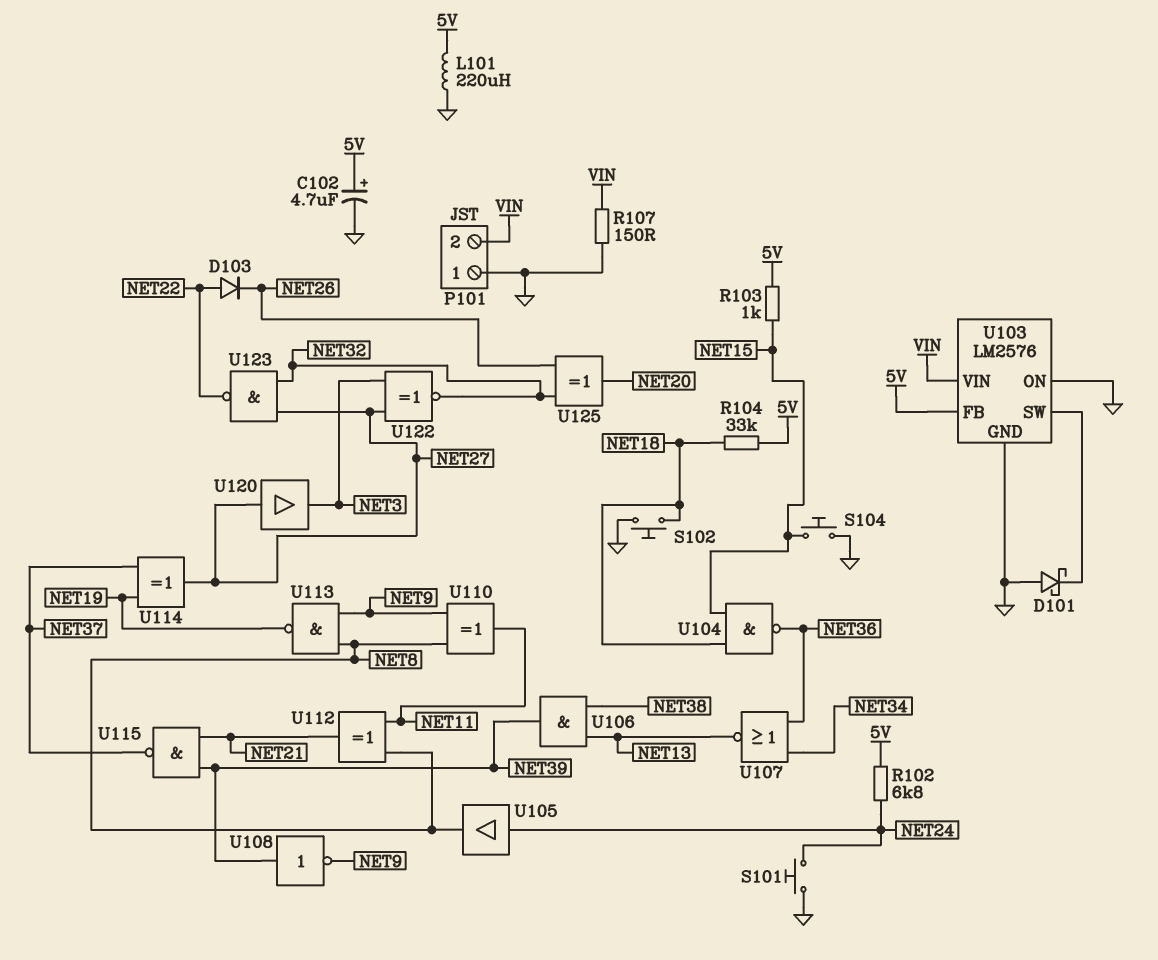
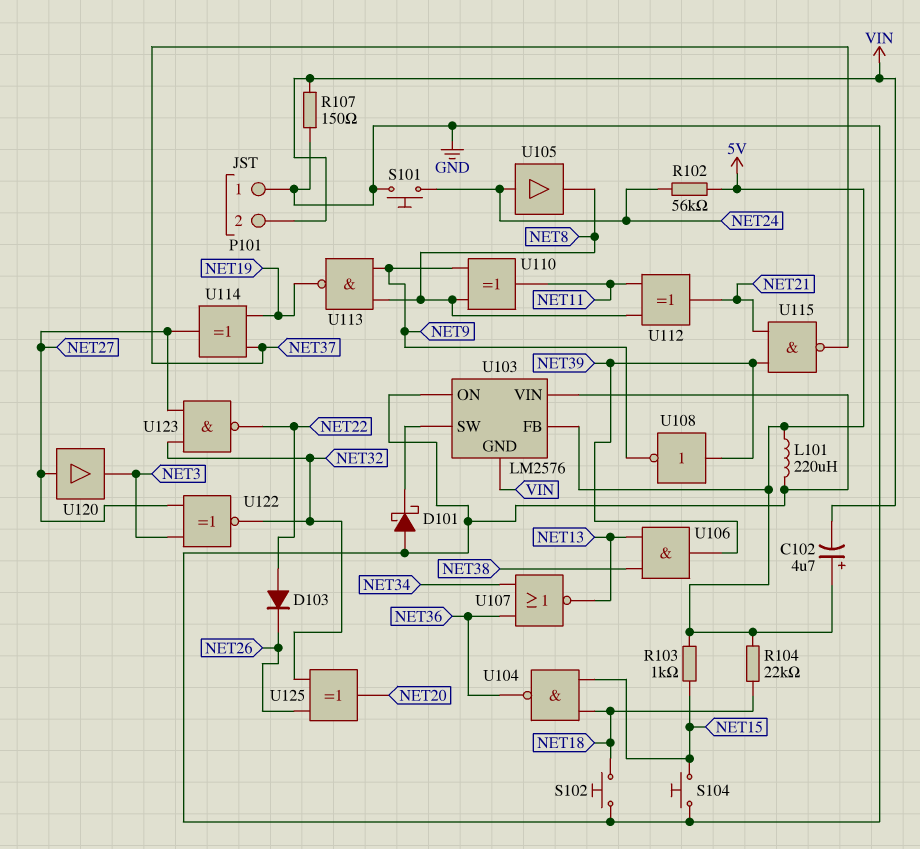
C102: 4.7uF (plus 5V, minus GND) -> 4.7uF (plus 5V, minus VIN)
R102: 6.8k (5V, NET24) -> 56k (5V, NET24)
R104: 33k (5V, NET18) -> 22k (5V, NET18)
U103 pin GND: GND -> VIN
U103 pin VIN: VIN -> GND

